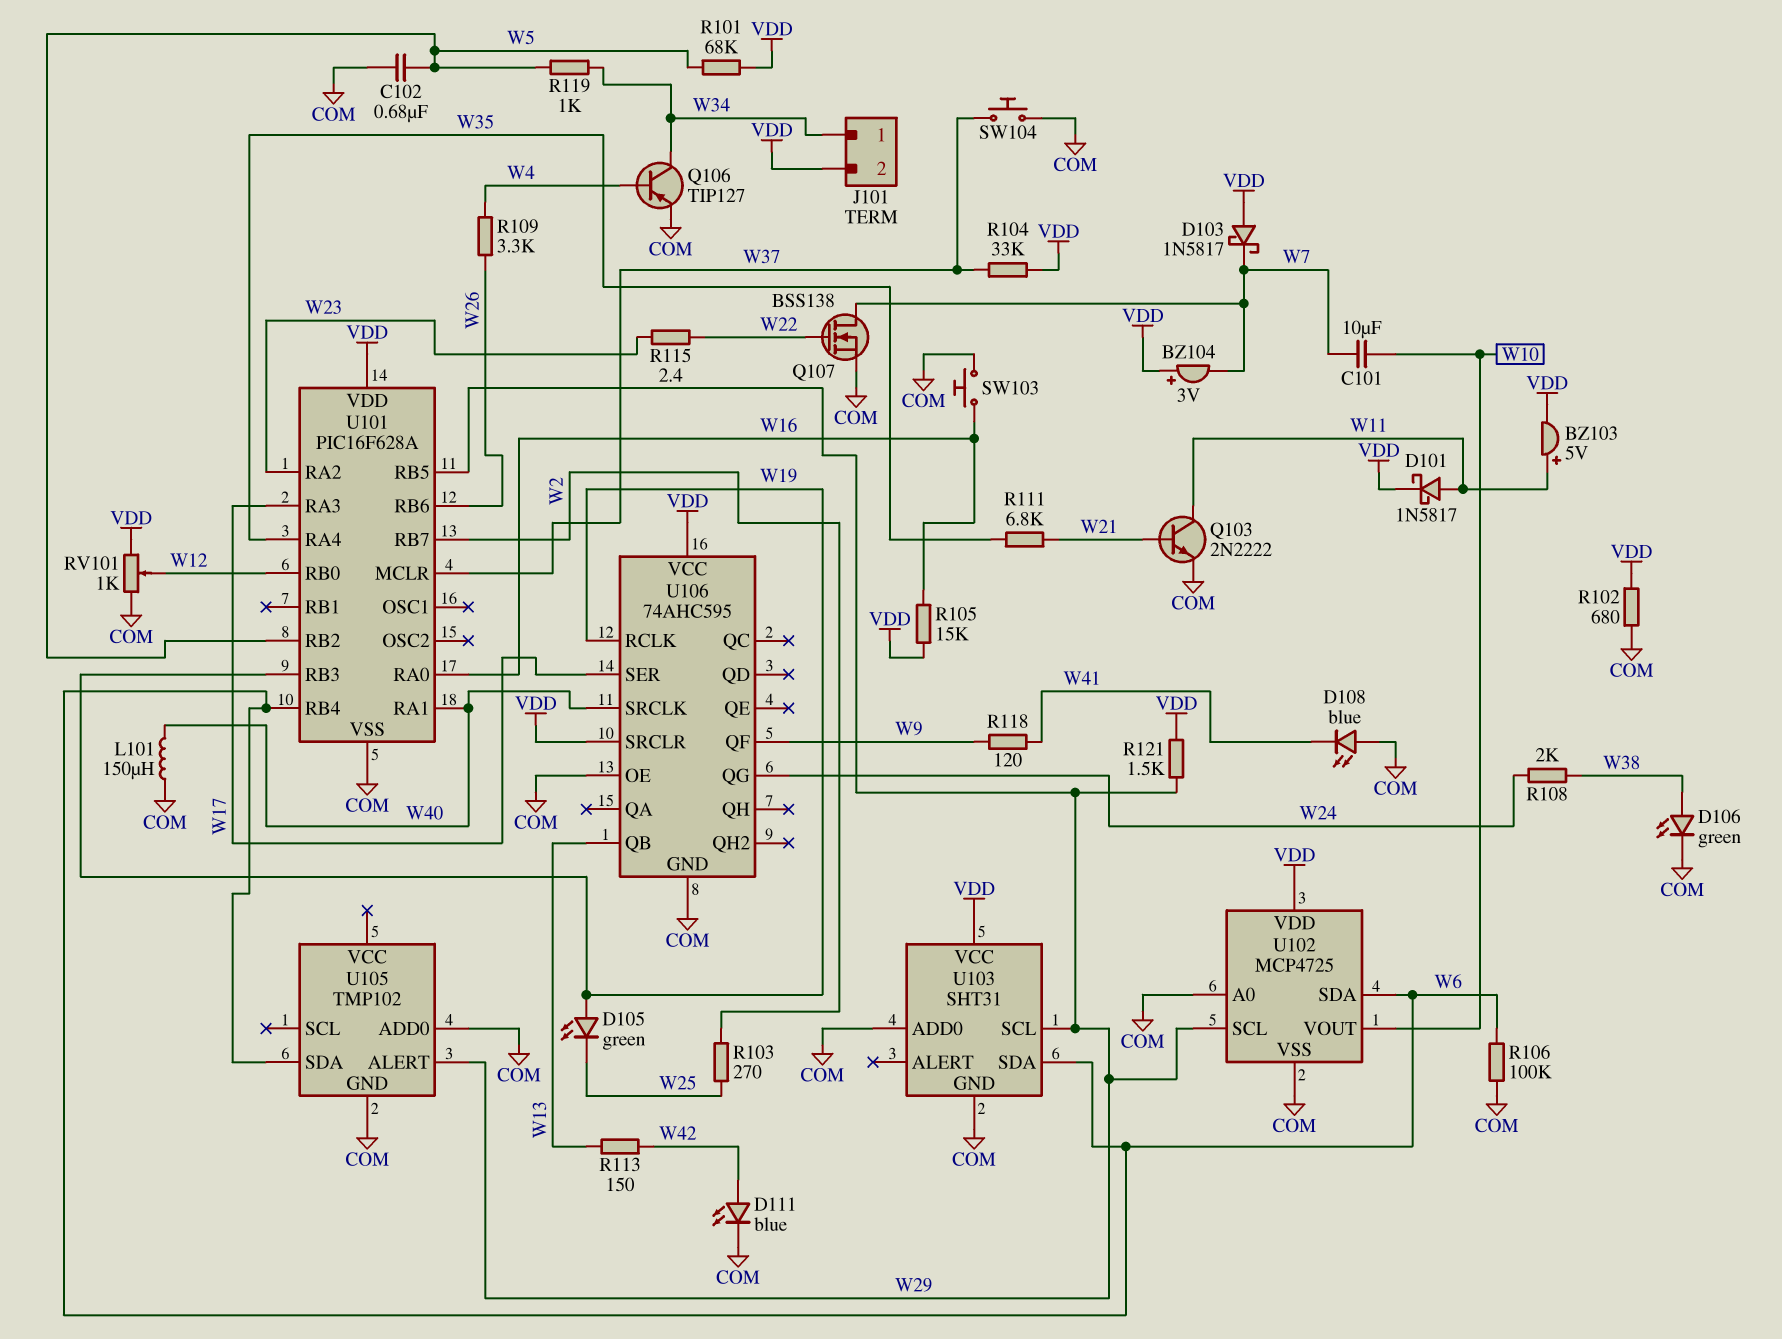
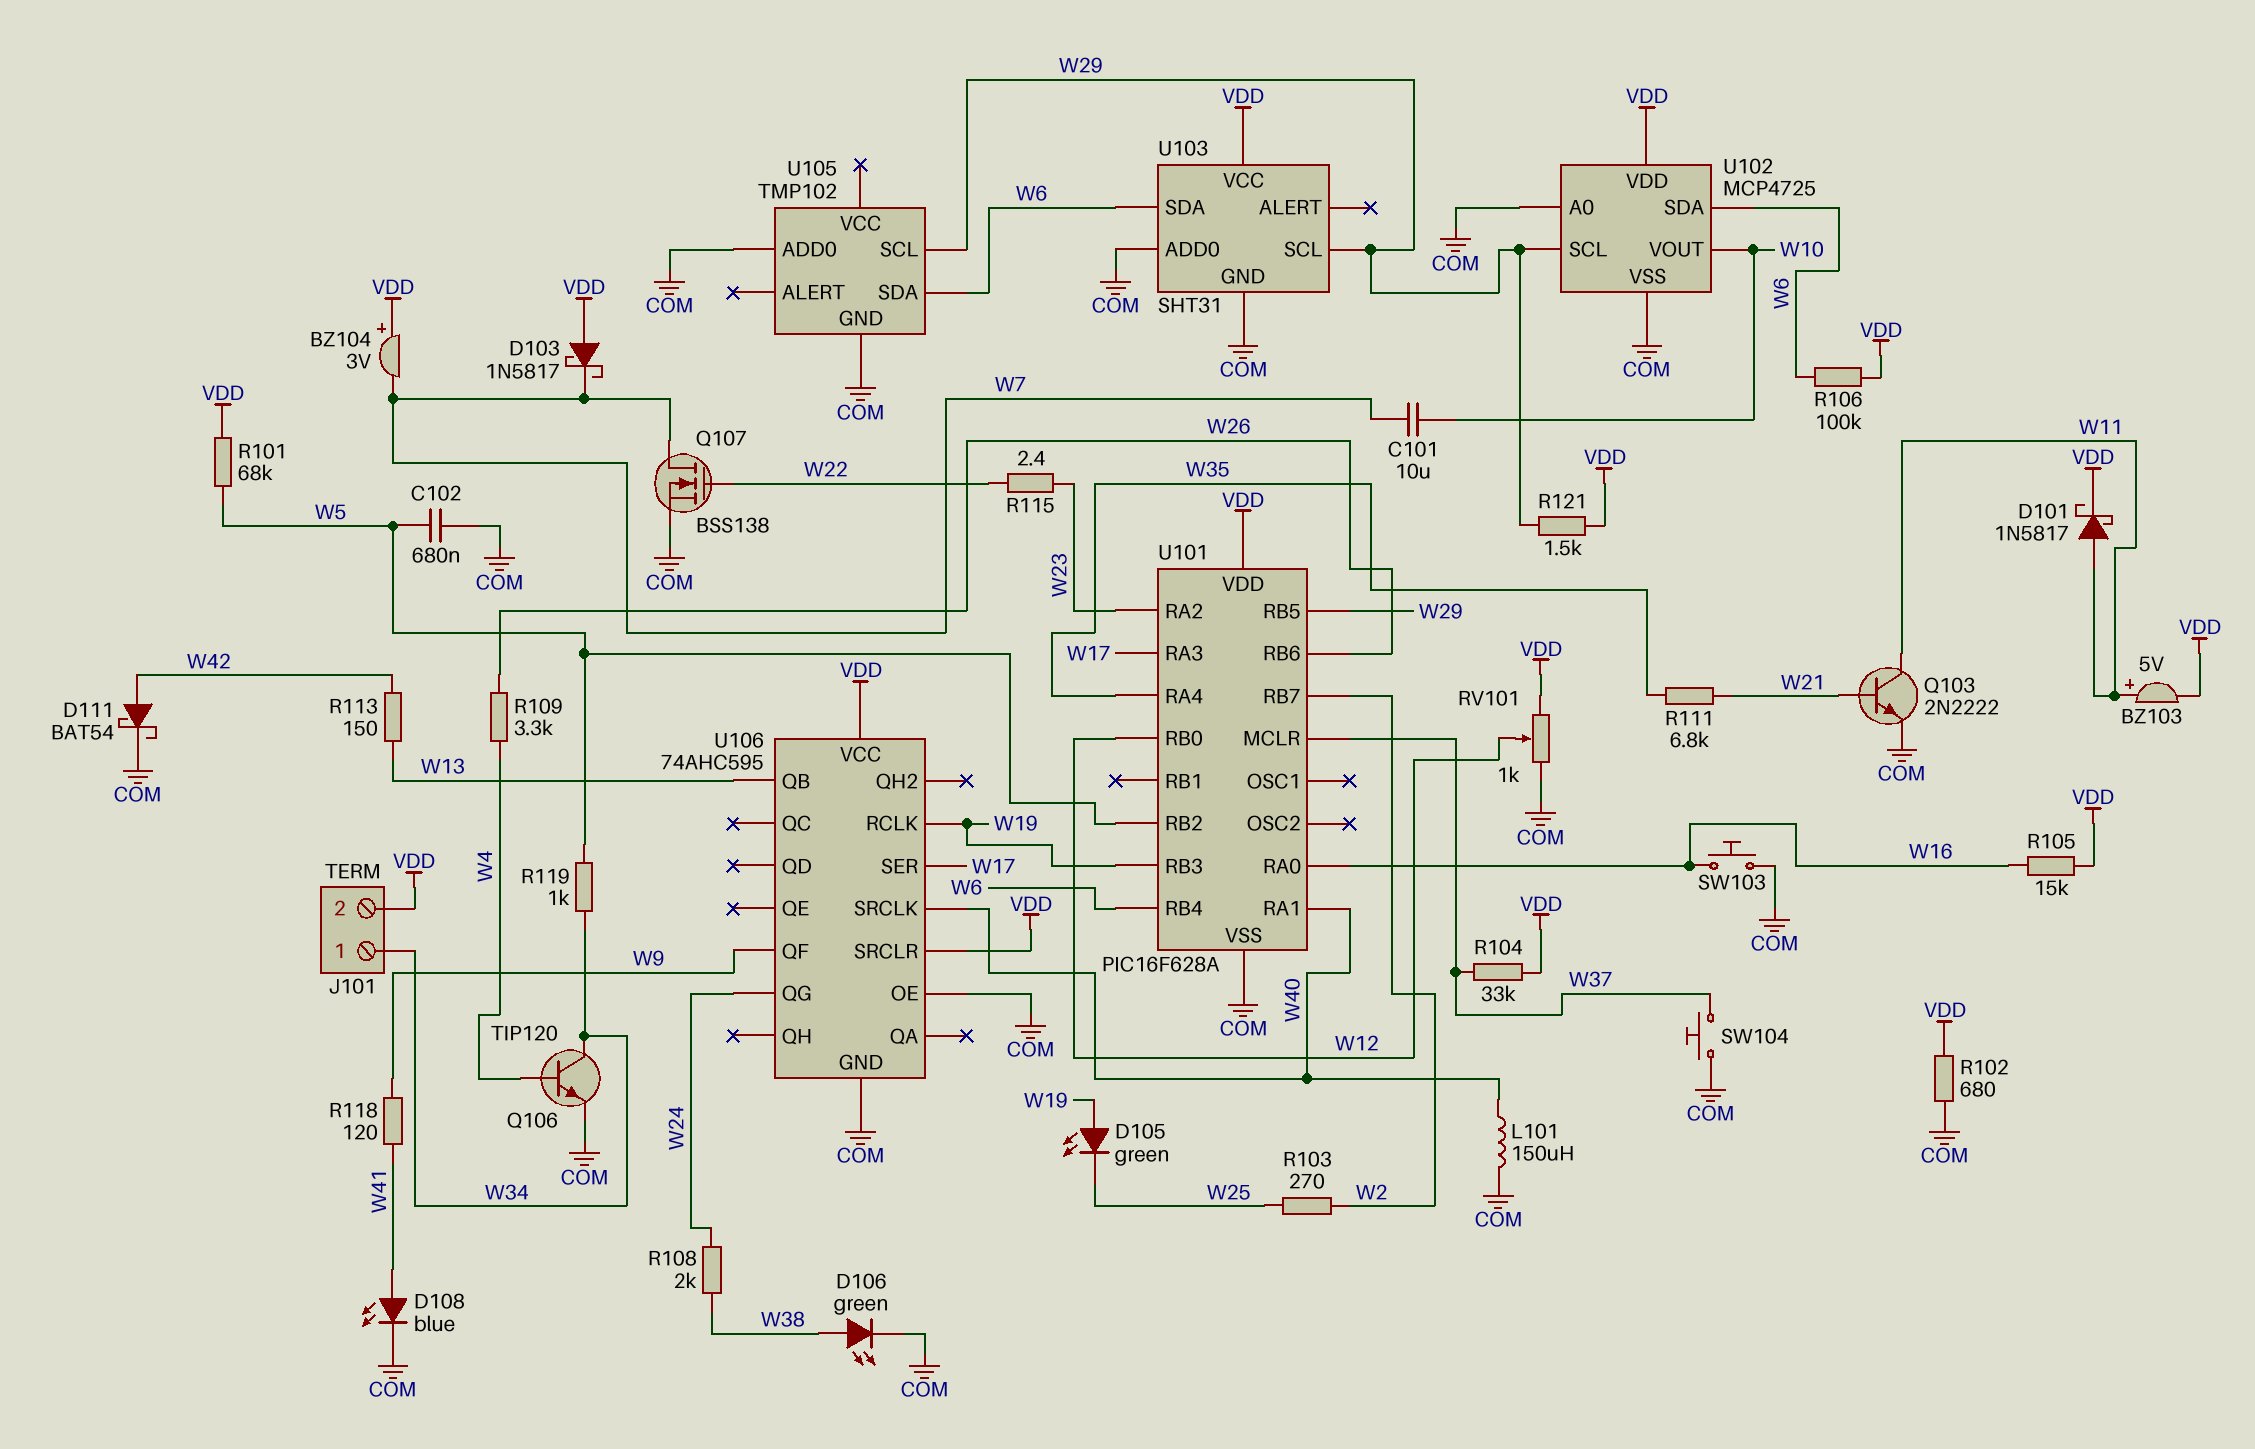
D108: LED blue (A COM, K W41) -> LED blue (A W41, K COM)
D111: LED blue (A W42, K COM) -> schottky BAT54 (A W42, K COM)
Q106: PNP TIP127 (B W4, C W34, E COM) -> NPN TIP120 (B W4, C W34, E COM)
R106: 100k (COM, W6) -> 100k (VDD, W6)
U105 pin ALERT: W29 -> none
U105 pin SCL: none -> W29

